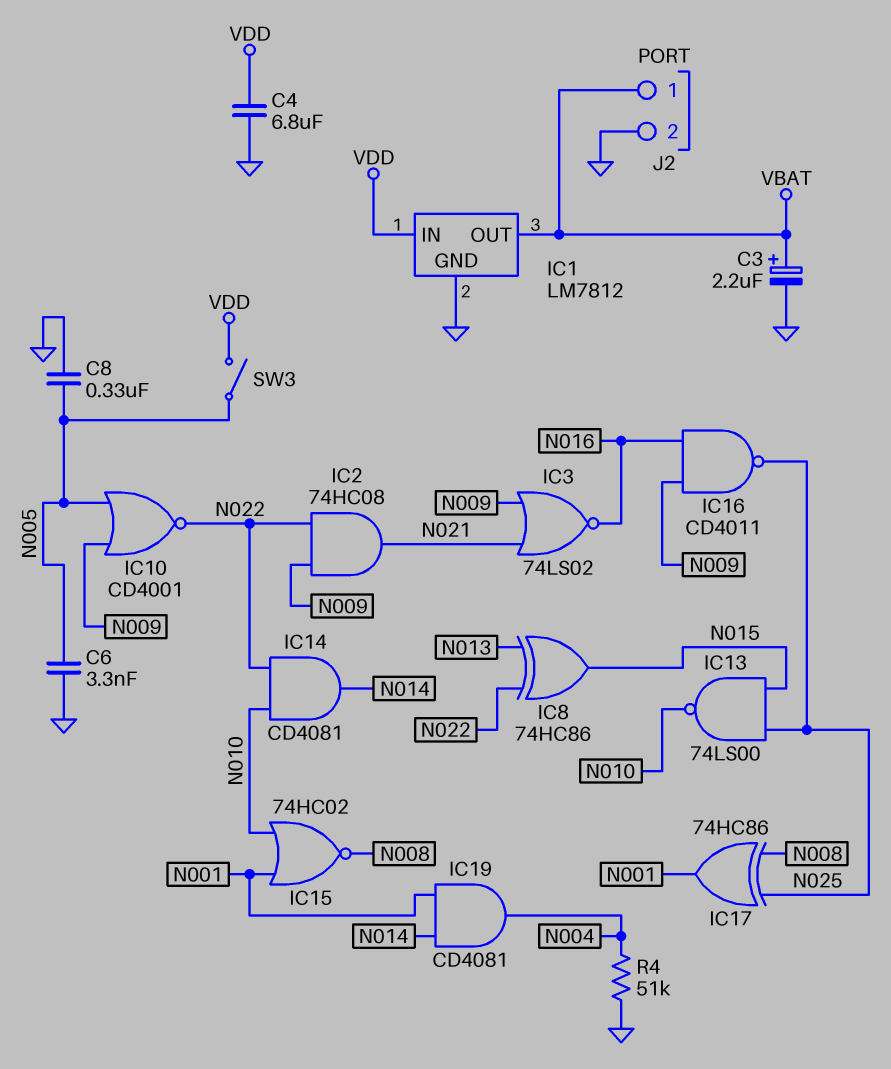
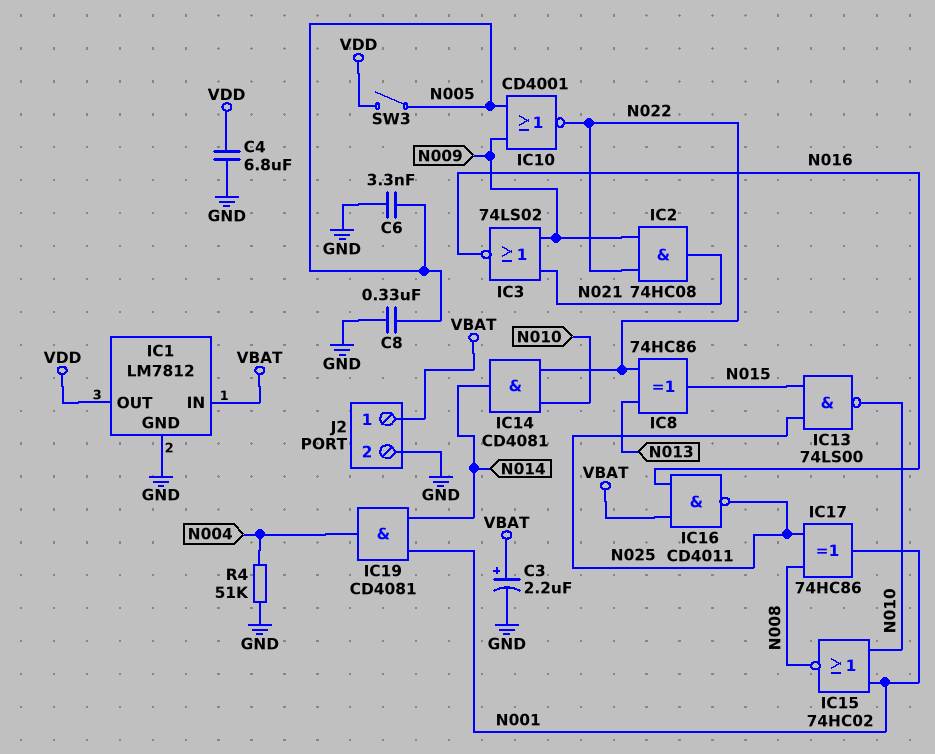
IC1 pin IN: VDD -> VBAT
IC1 pin OUT: VBAT -> VDD
IC16: NAND CD4011 (in N009, in N016, out N025) -> NAND CD4011 (in N016, in VBAT, out N025)

